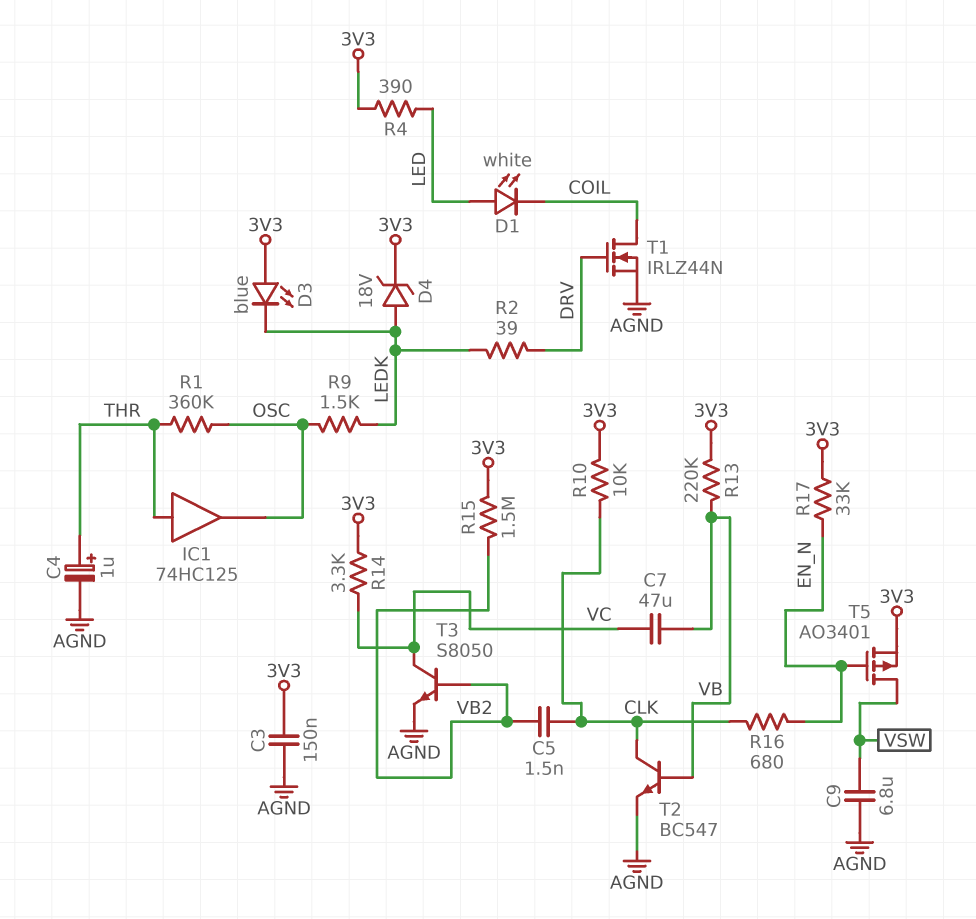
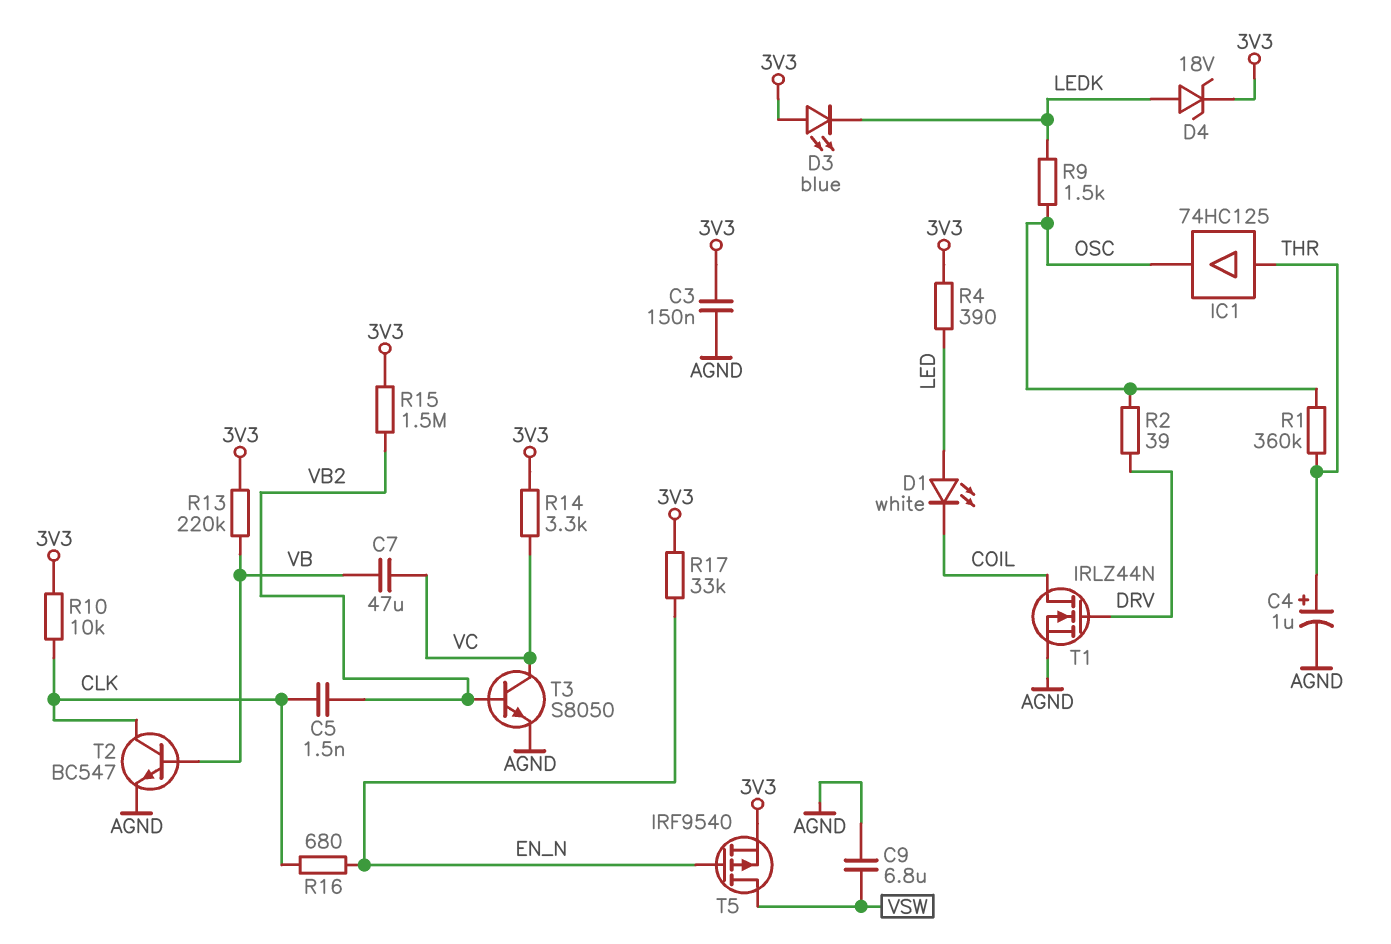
R2: 39 (DRV, LEDK) -> 39 (DRV, OSC)
T5: PMOS AO3401 (G EN_N, D VSW, S 3V3) -> PMOS IRF9540 (G EN_N, D VSW, S 3V3)

